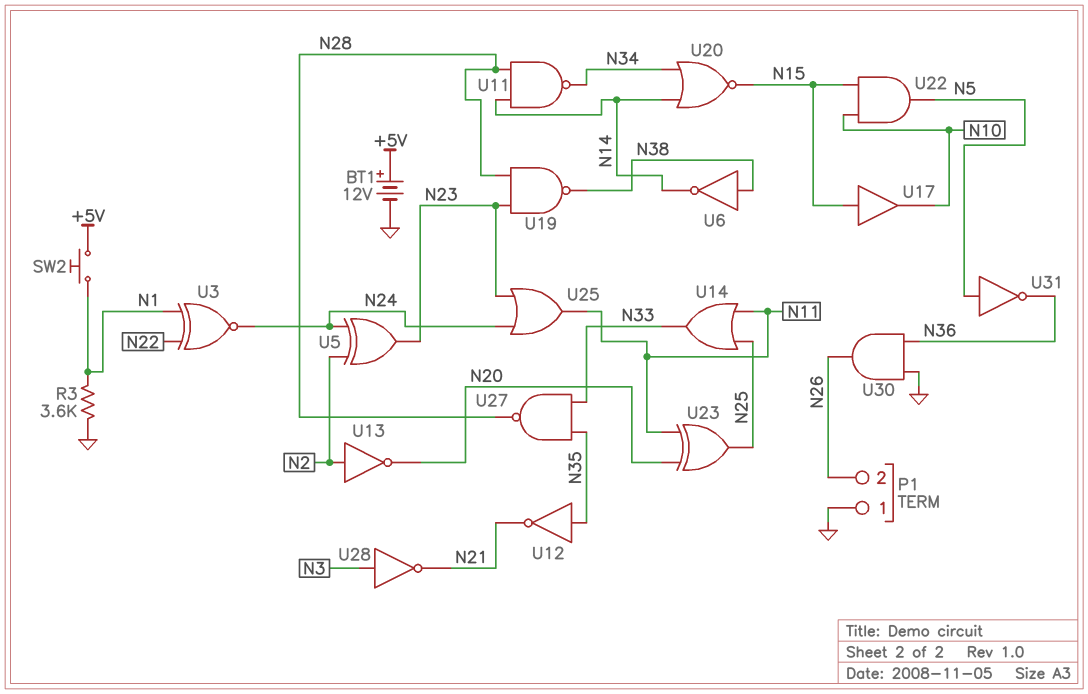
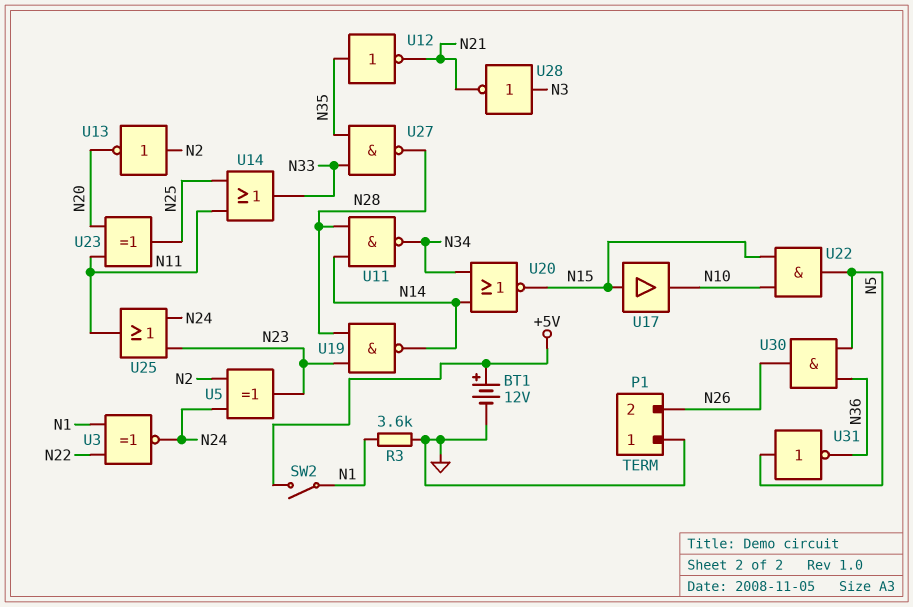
SW2: button (+5V, N1) -> switch (+5V, N1)
U6: NOT (in N38, out N14) -> none
U19: NAND (in N23, in N28, out N38) -> NAND (in N23, in N28, out N14)
U30: AND (in GND, in N36, out N26) -> AND (in N5, in N36, out N26)

